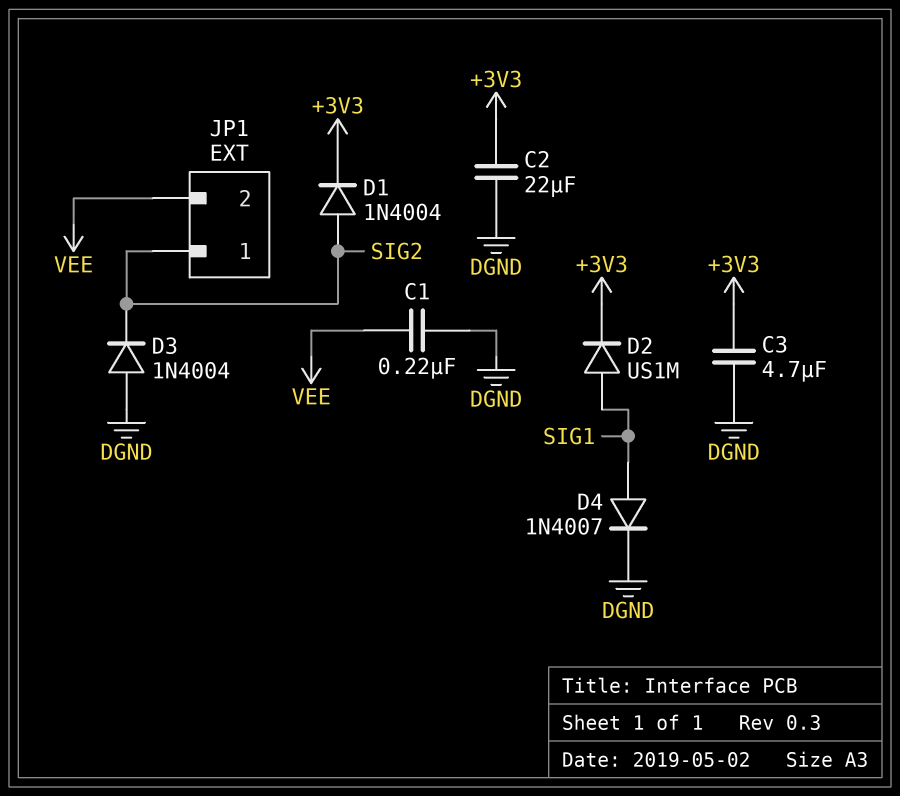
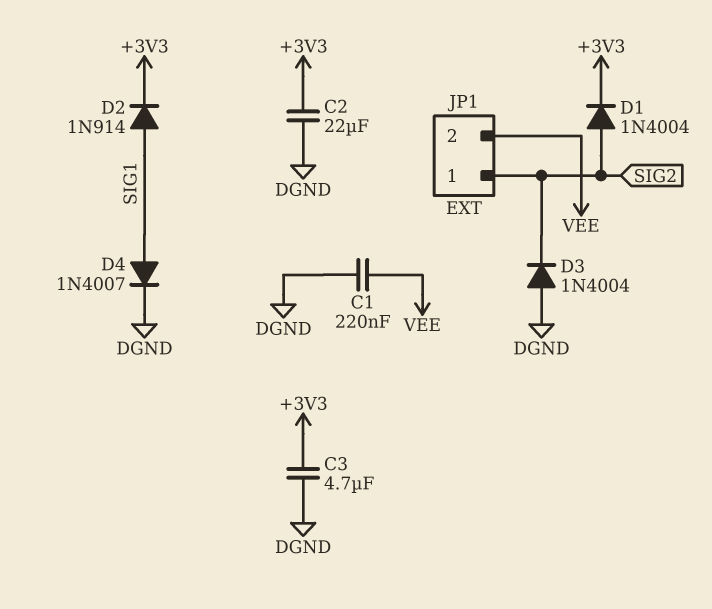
D2: diode US1M (A SIG1, K +3V3) -> diode 1N914 (A SIG1, K +3V3)

